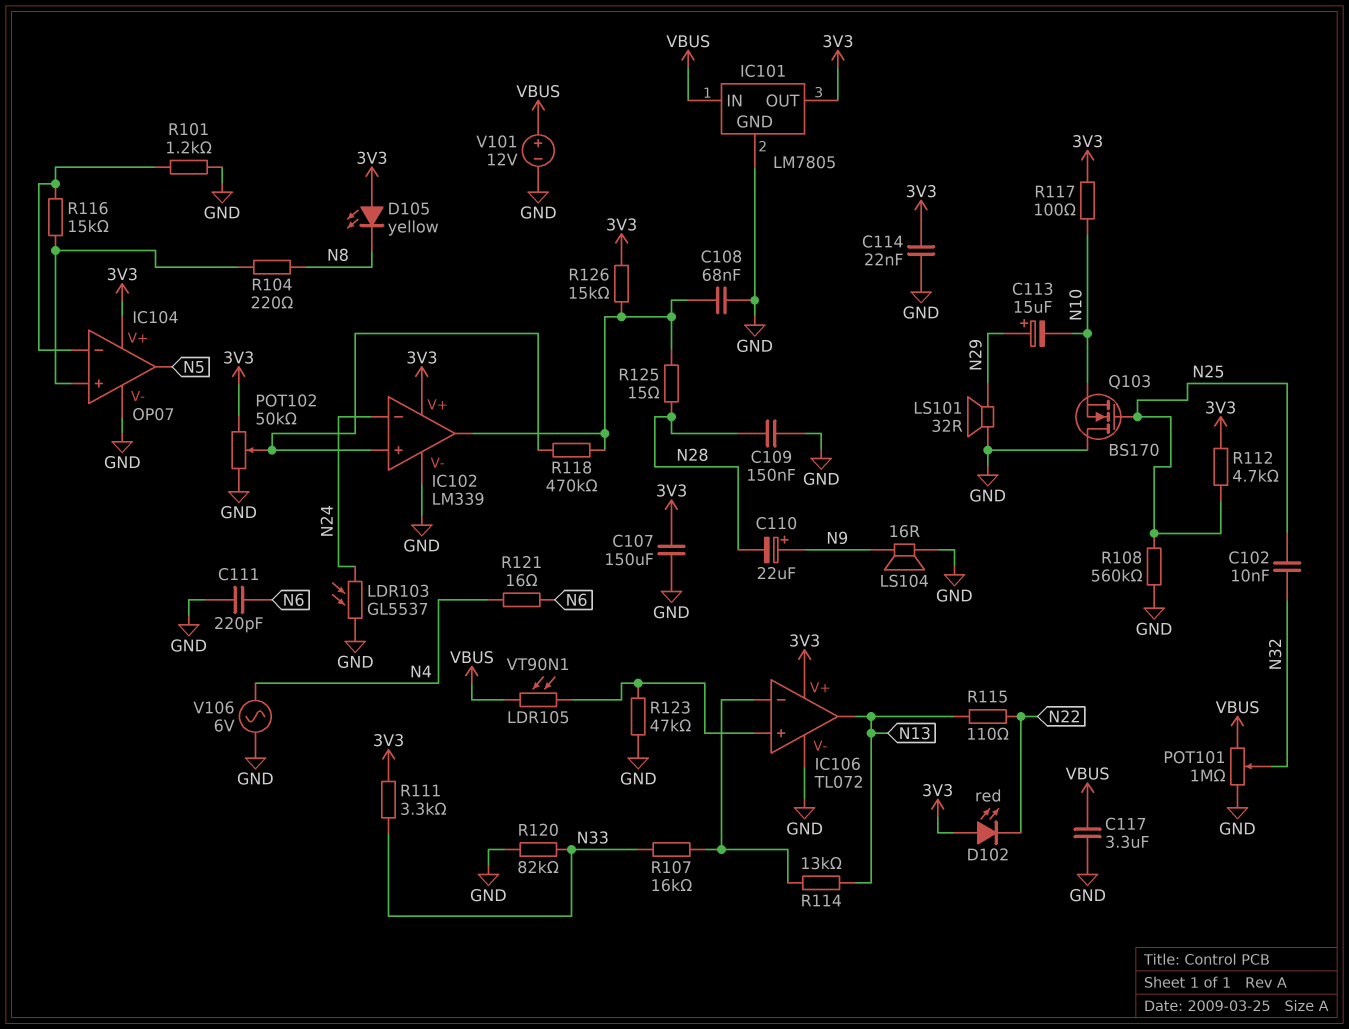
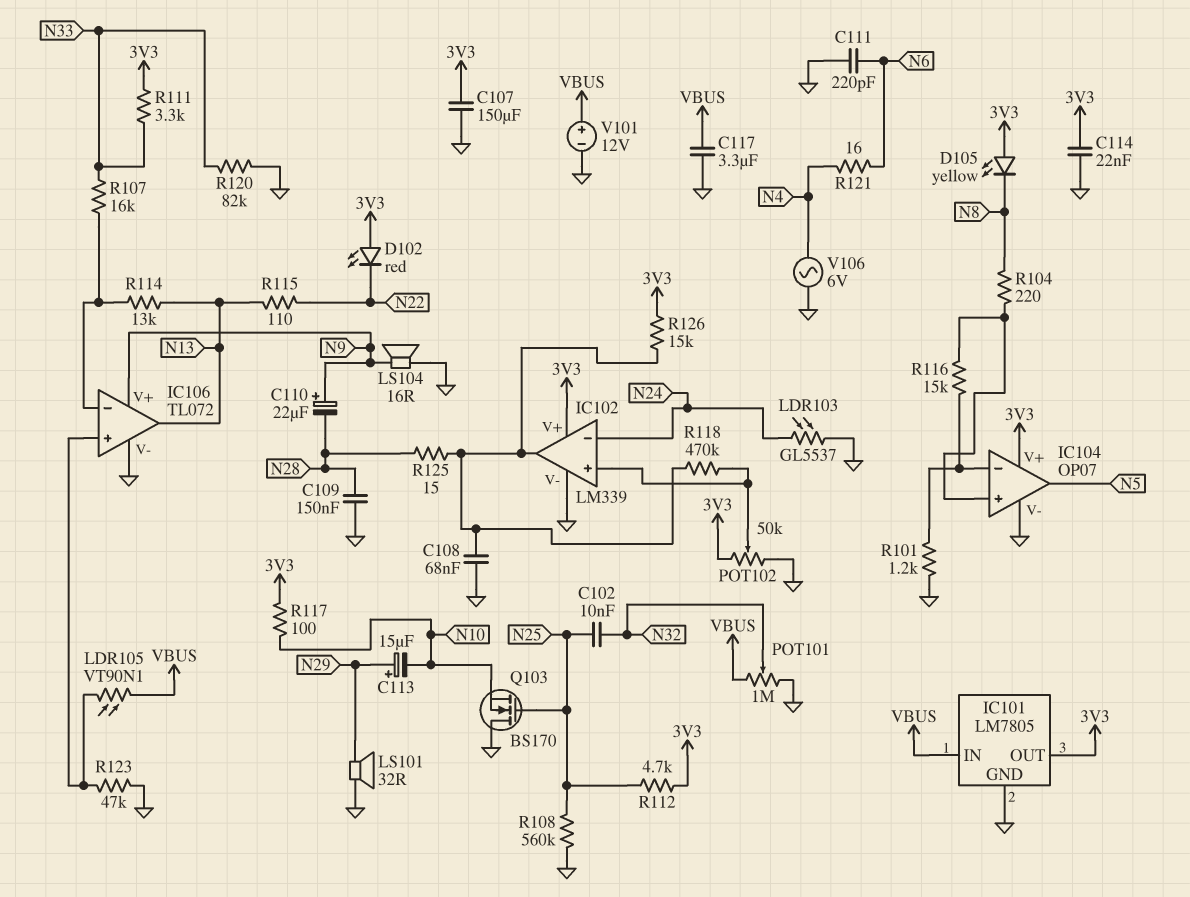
IC106 pin V+: 3V3 -> N9

